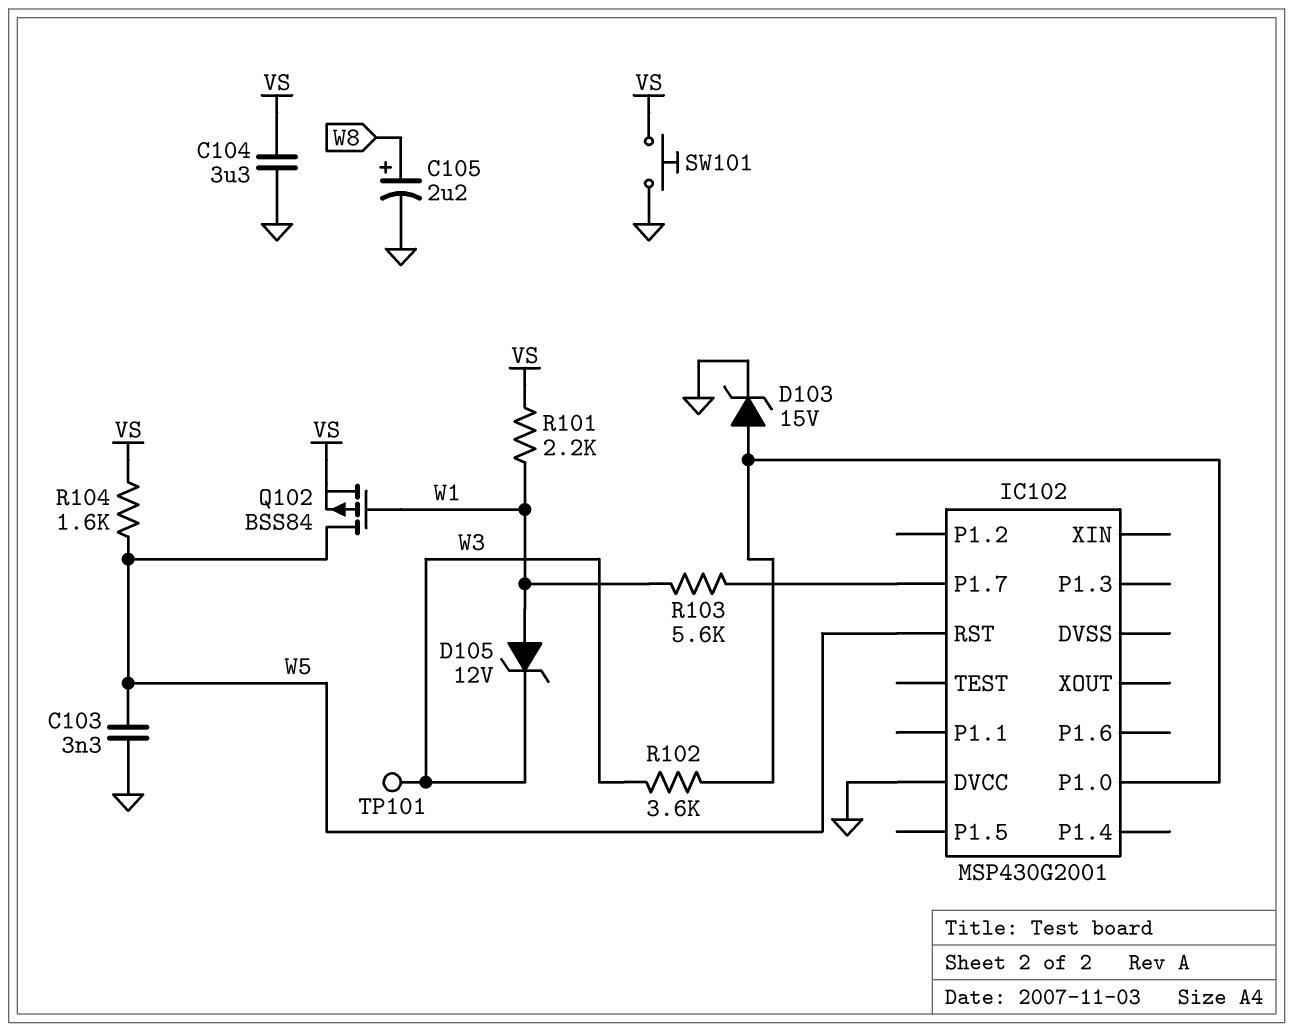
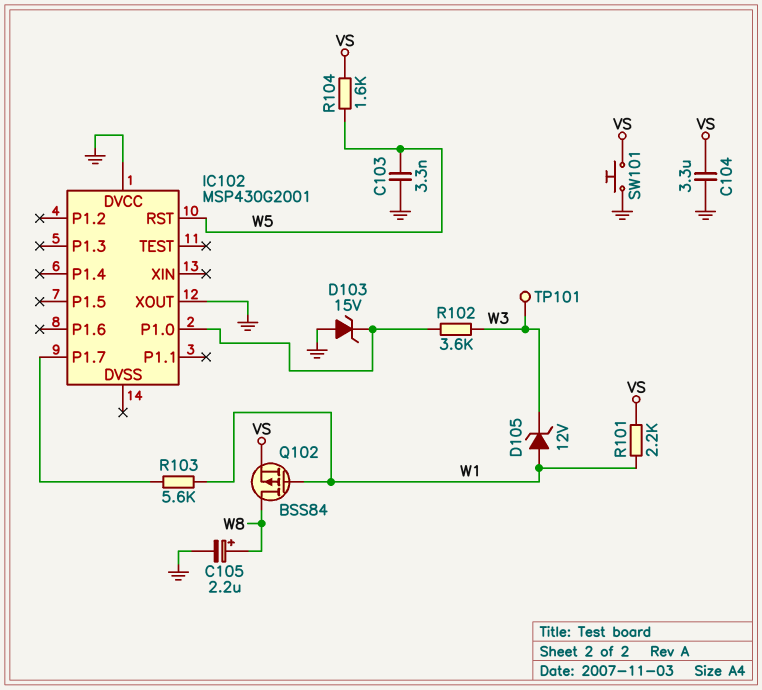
D103: zener 15V (A IC102/P1.0, K GND) -> zener 15V (A GND, K IC102/P1.0)
IC102 pin XOUT: none -> GND
Q102: PMOS BSS84 (G W1, D W5, S VS) -> PMOS BSS84 (G W1, D W8, S VS)

